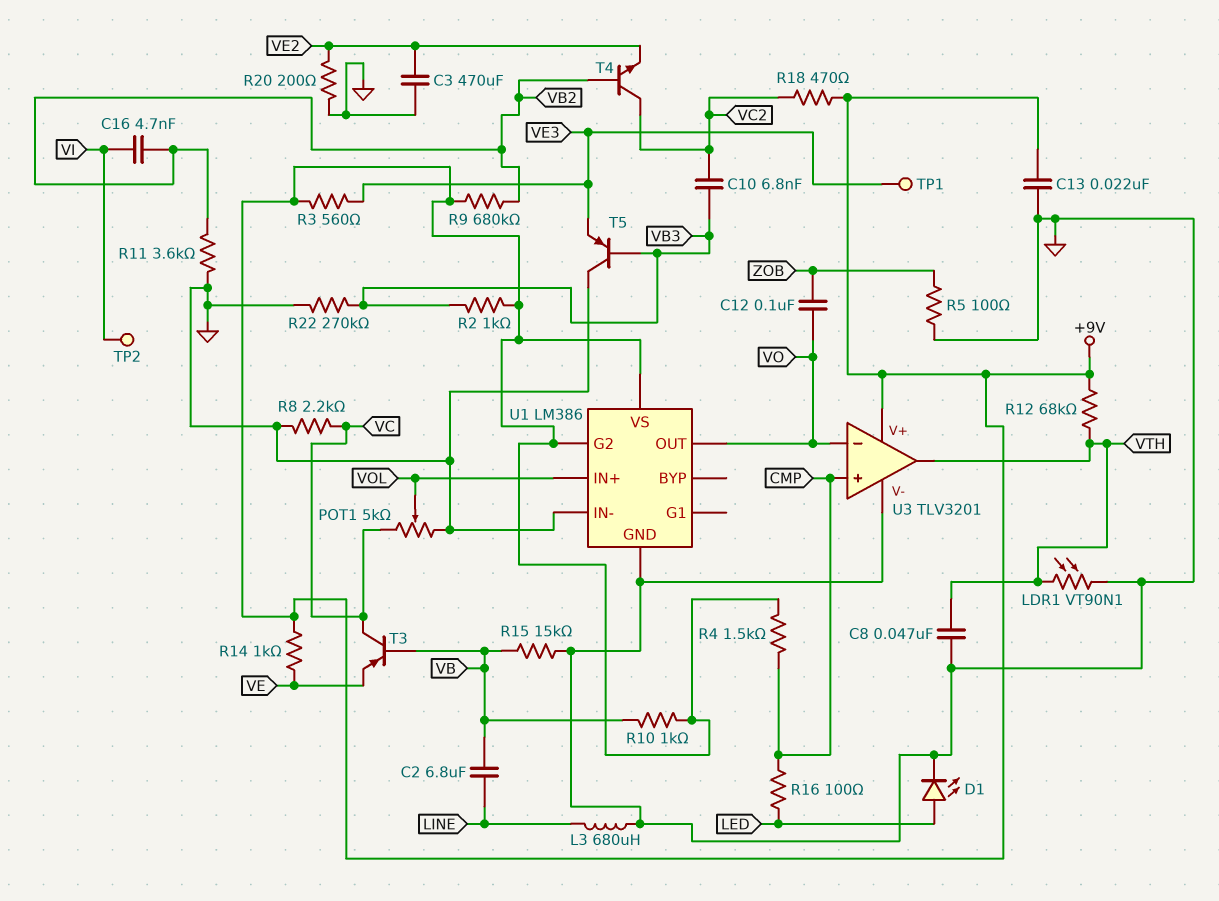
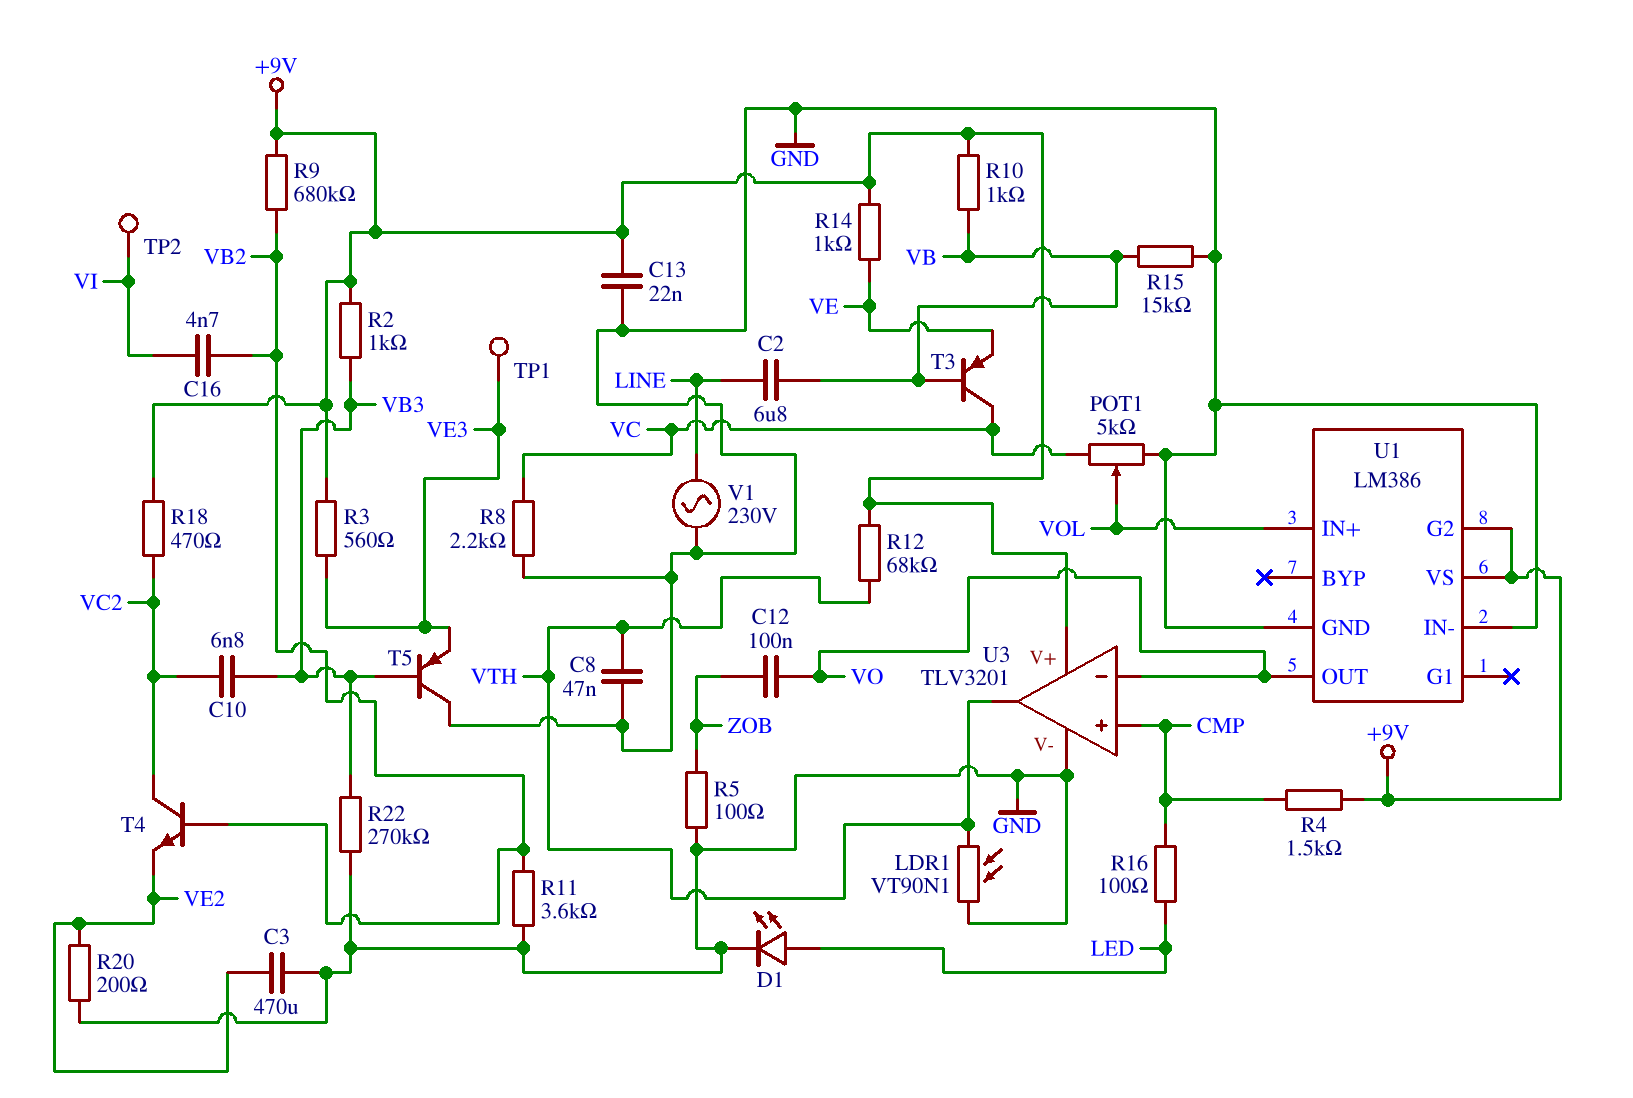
L3: 680uH (GND, LINE) -> none
V1: none -> AC 230V (GND, LINE)

